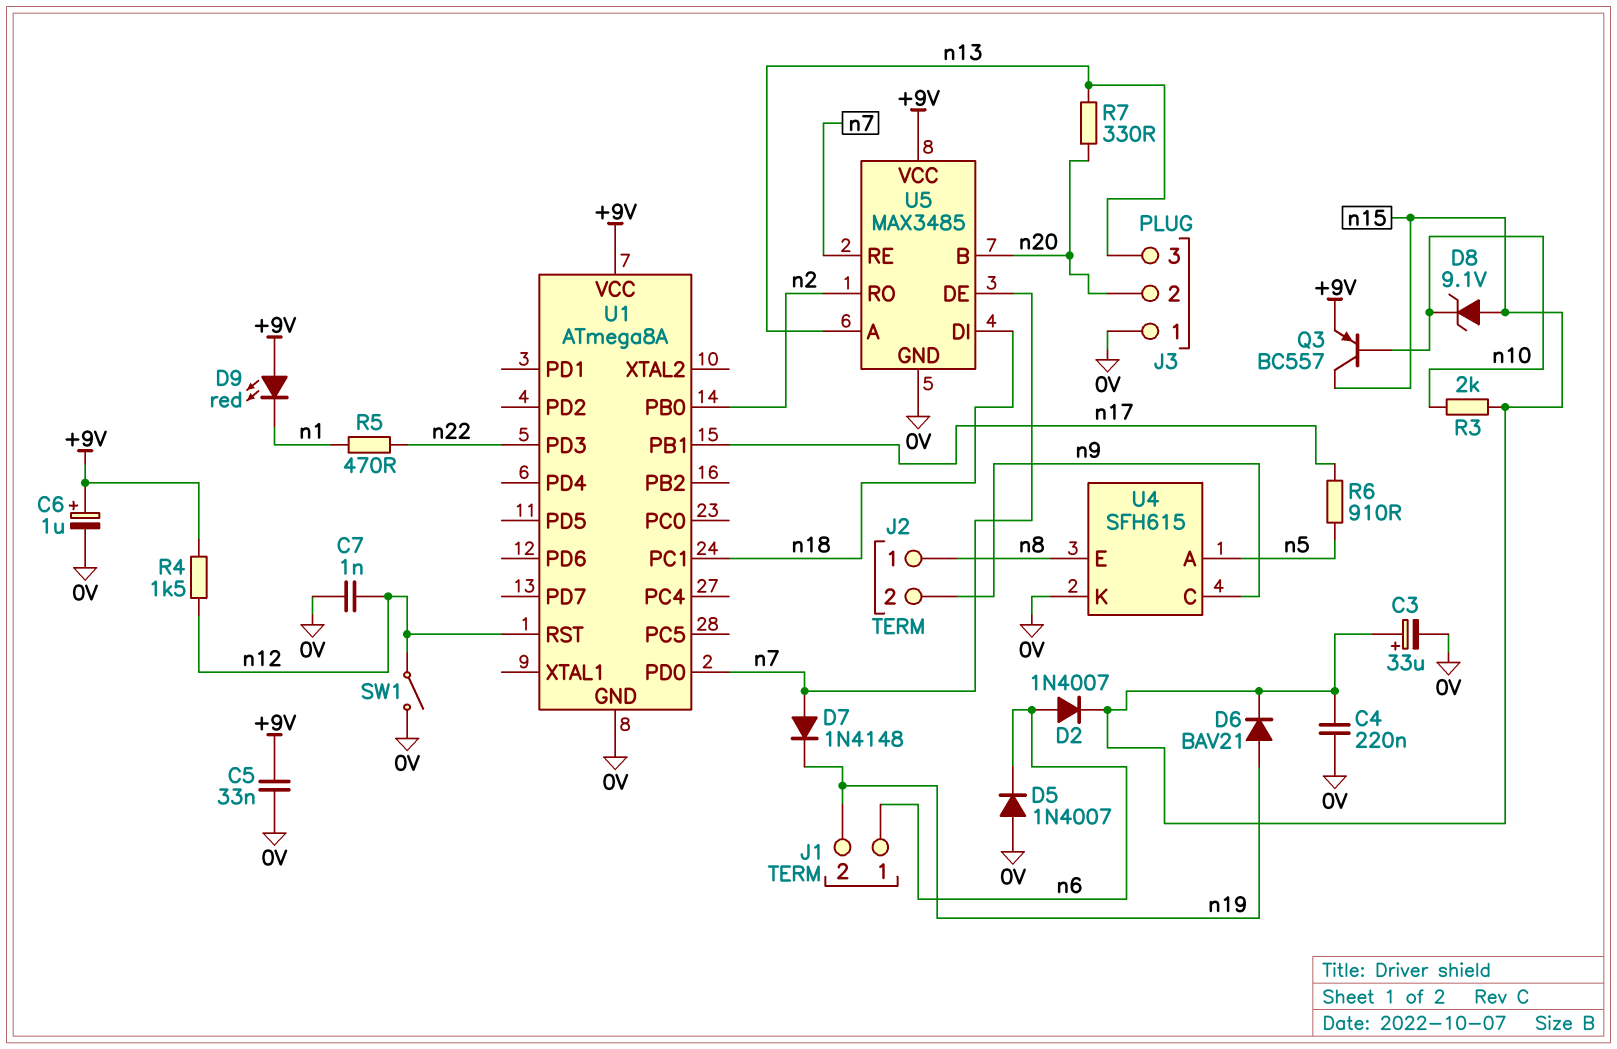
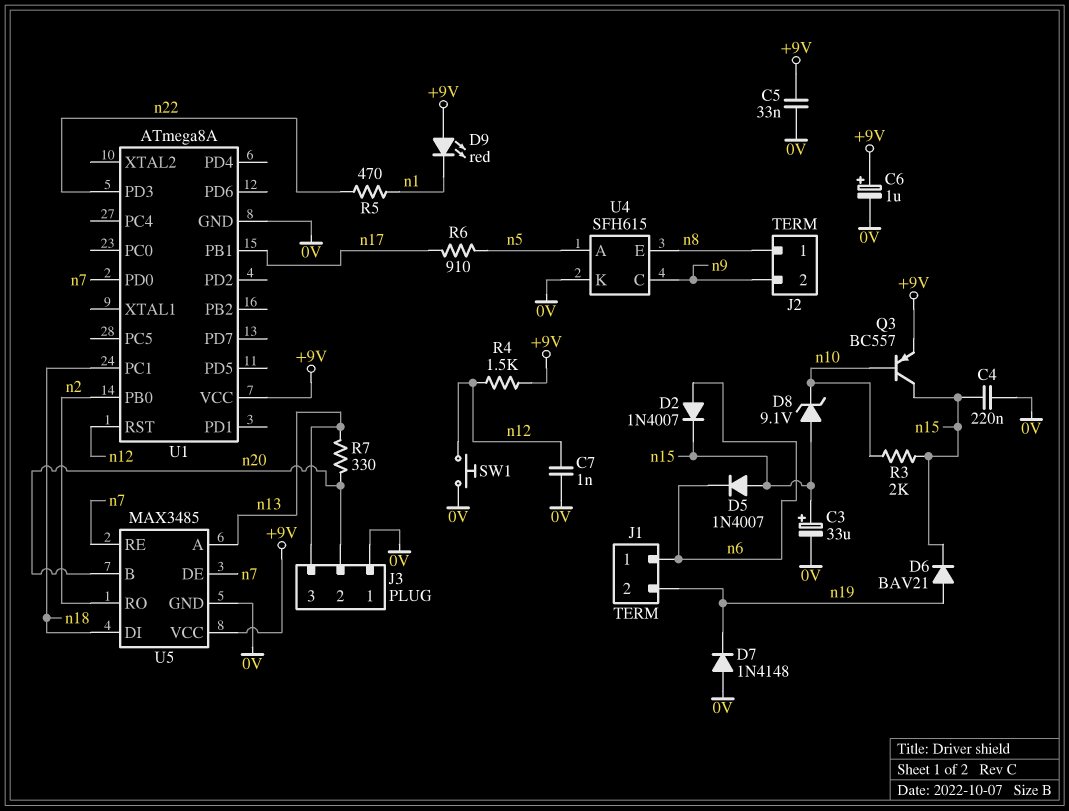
D5: diode 1N4007 (A 0V, K n6) -> diode 1N4007 (A n15, K n6)
D7: diode 1N4148 (A n7, K n19) -> diode 1N4148 (A 0V, K n19)
SW1: switch (0V, n12) -> button (0V, n12)

